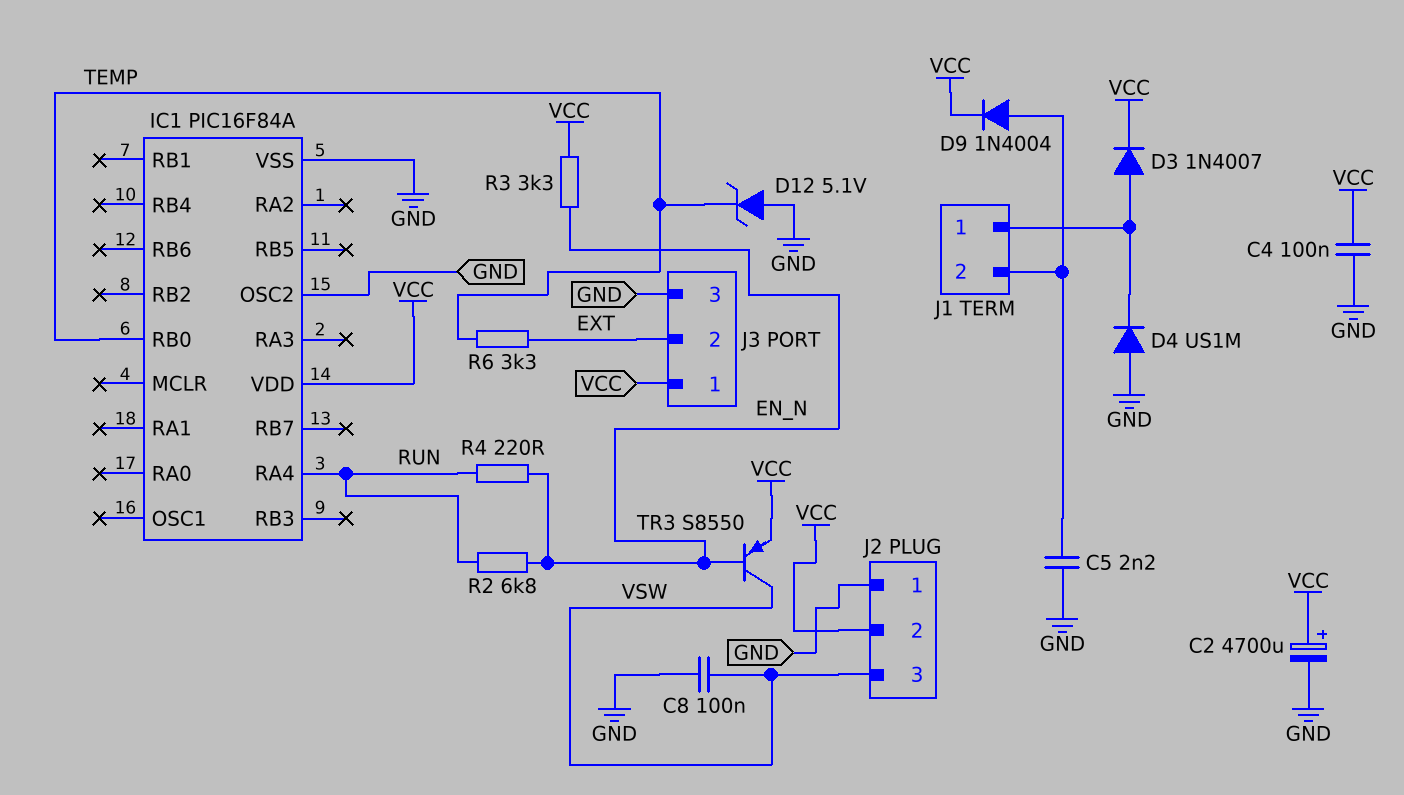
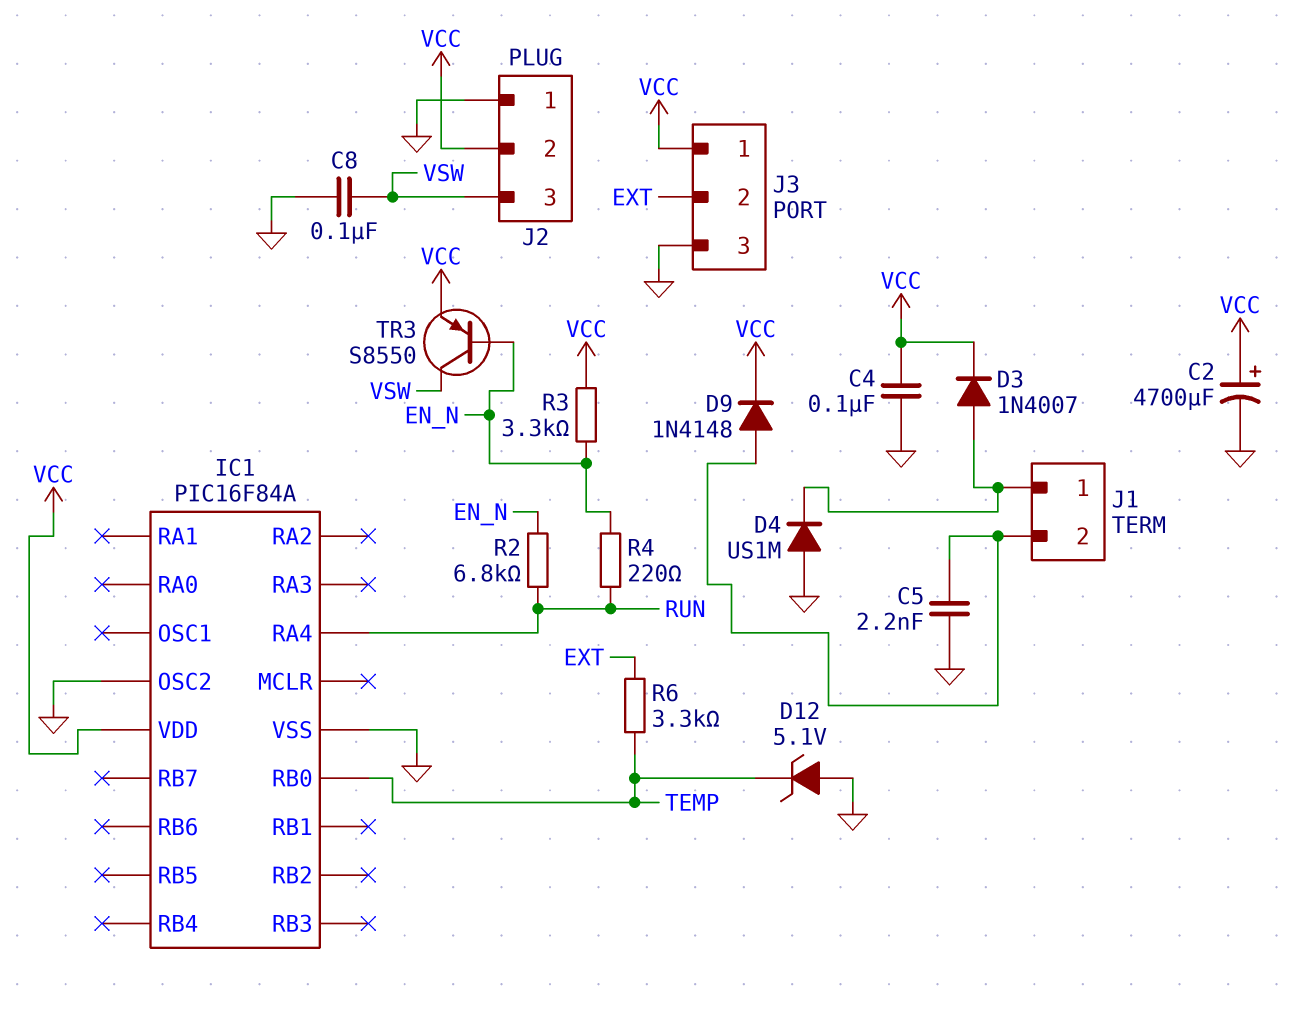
D9: diode 1N4004 (A J1/2, K VCC) -> diode 1N4148 (A J1/2, K VCC)

